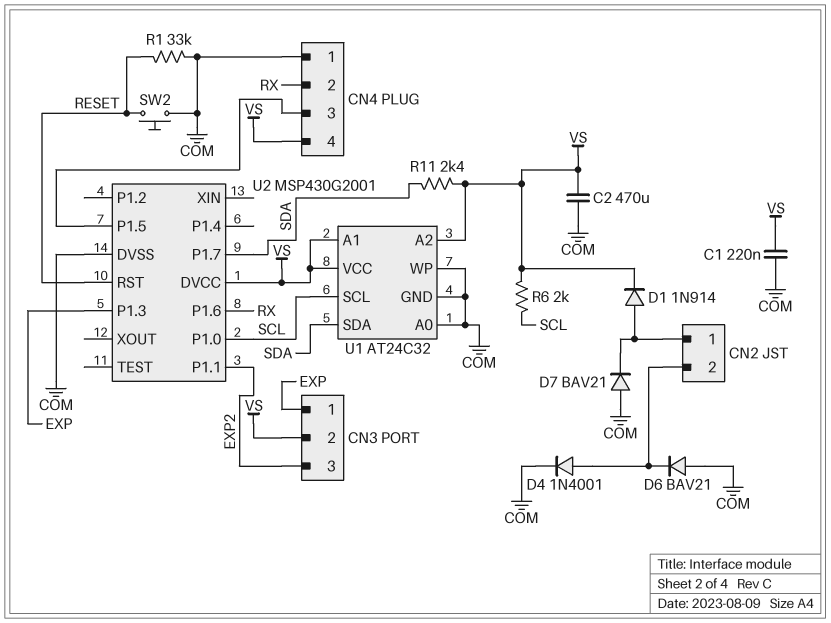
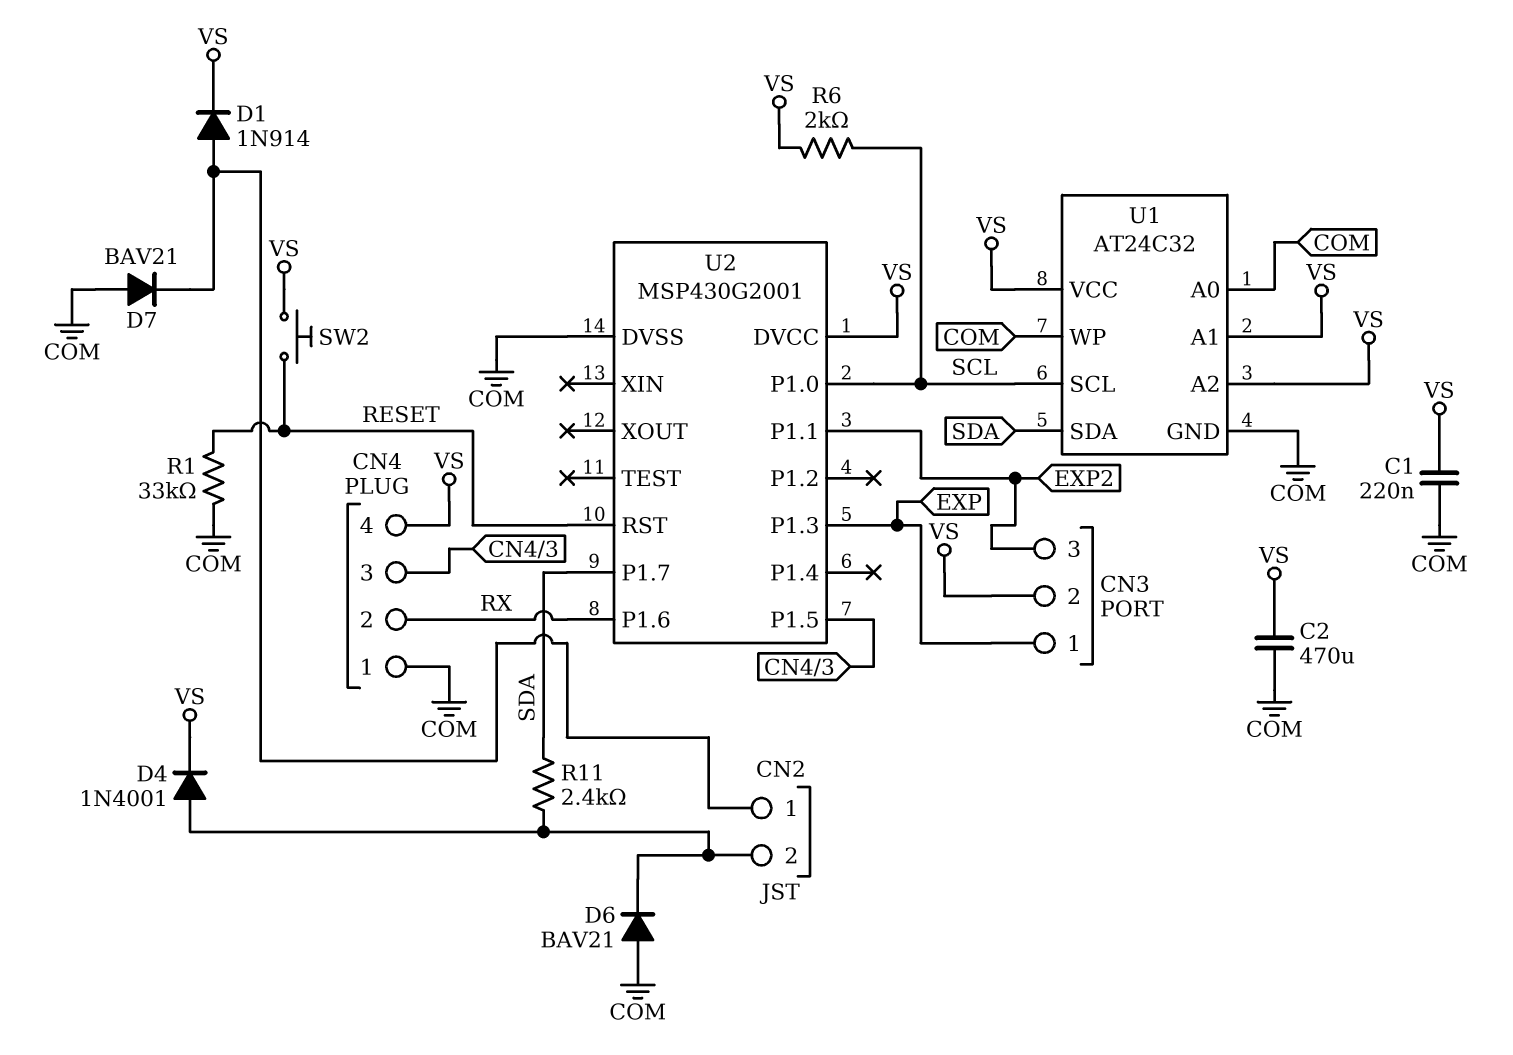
D4: diode 1N4001 (A CN2/2, K COM) -> diode 1N4001 (A CN2/2, K VS)
R11: 2.4k (SDA, VS) -> 2.4k (CN2/2, SDA)
SW2: button (COM, RESET) -> button (RESET, VS)

